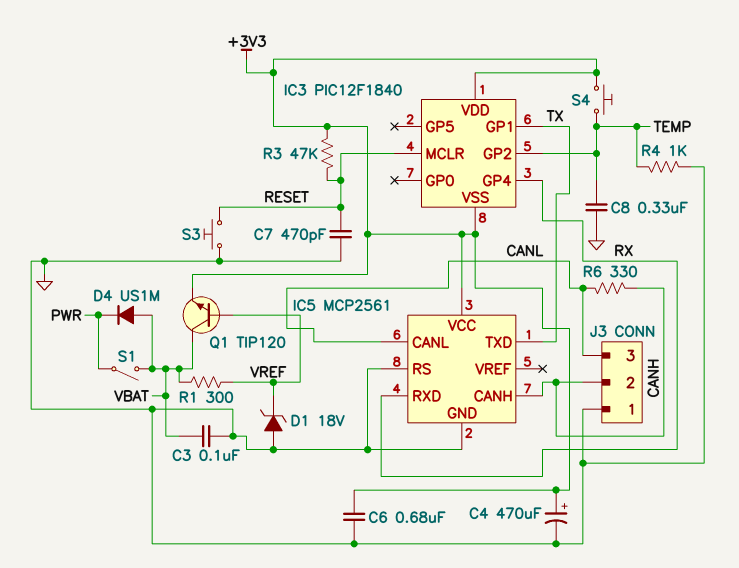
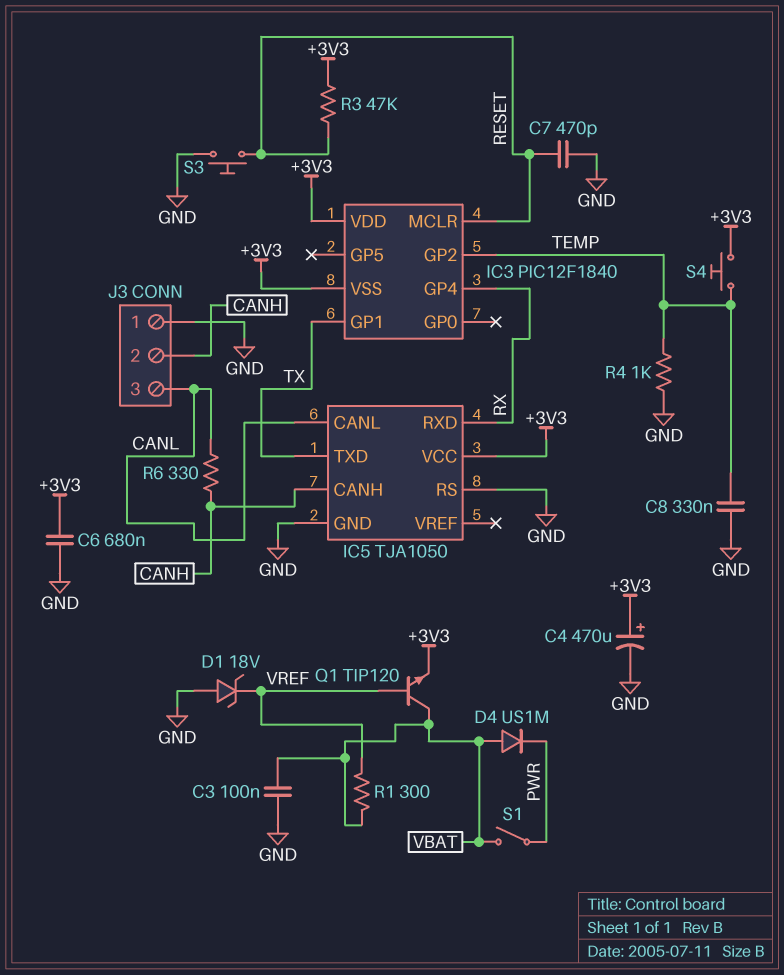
IC5: MCP2561 -> TJA1050

